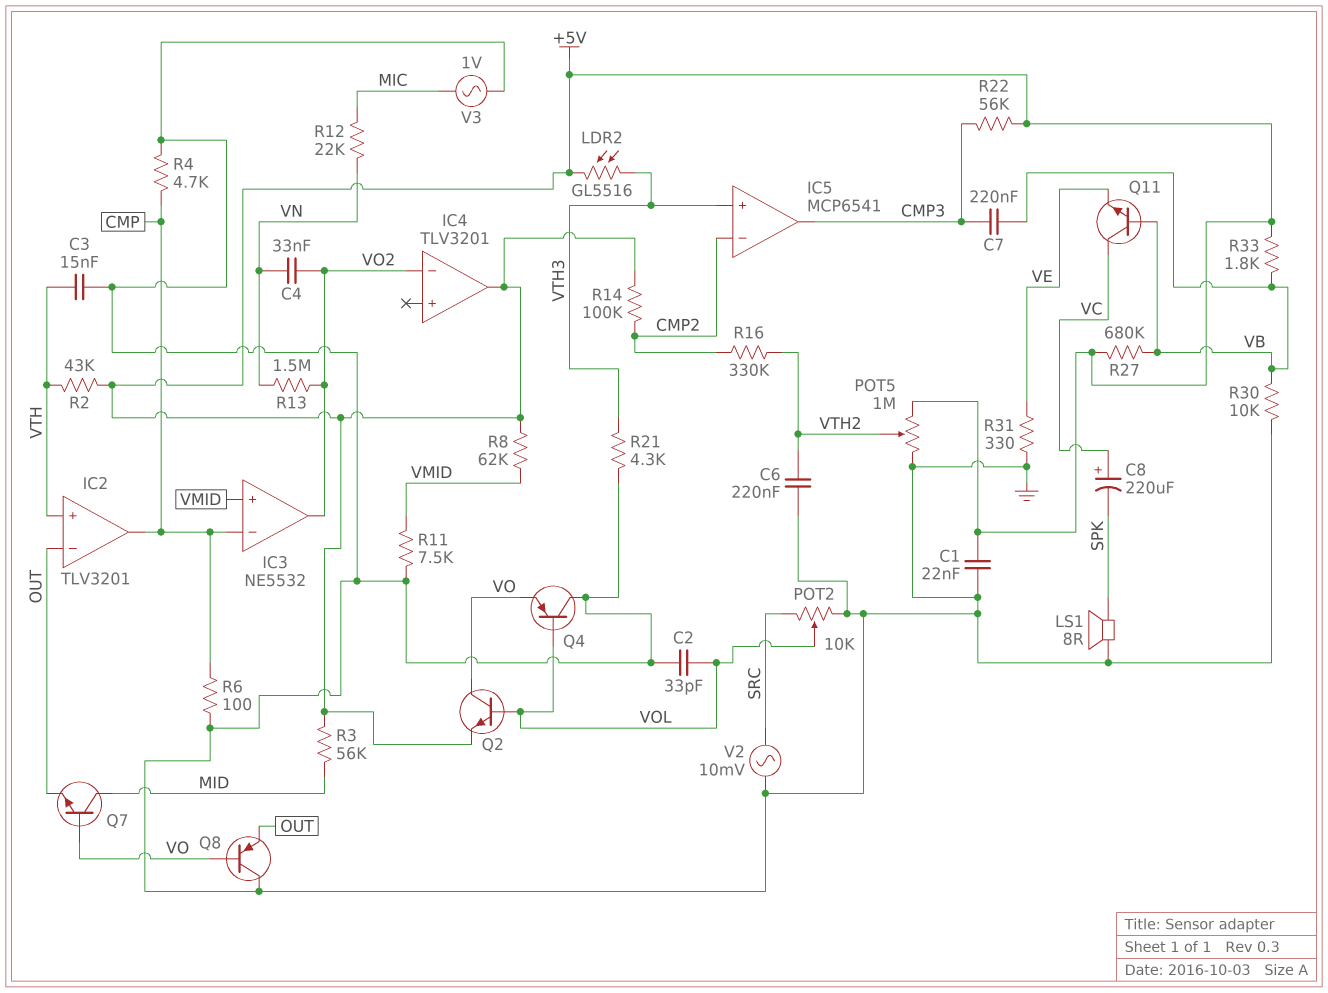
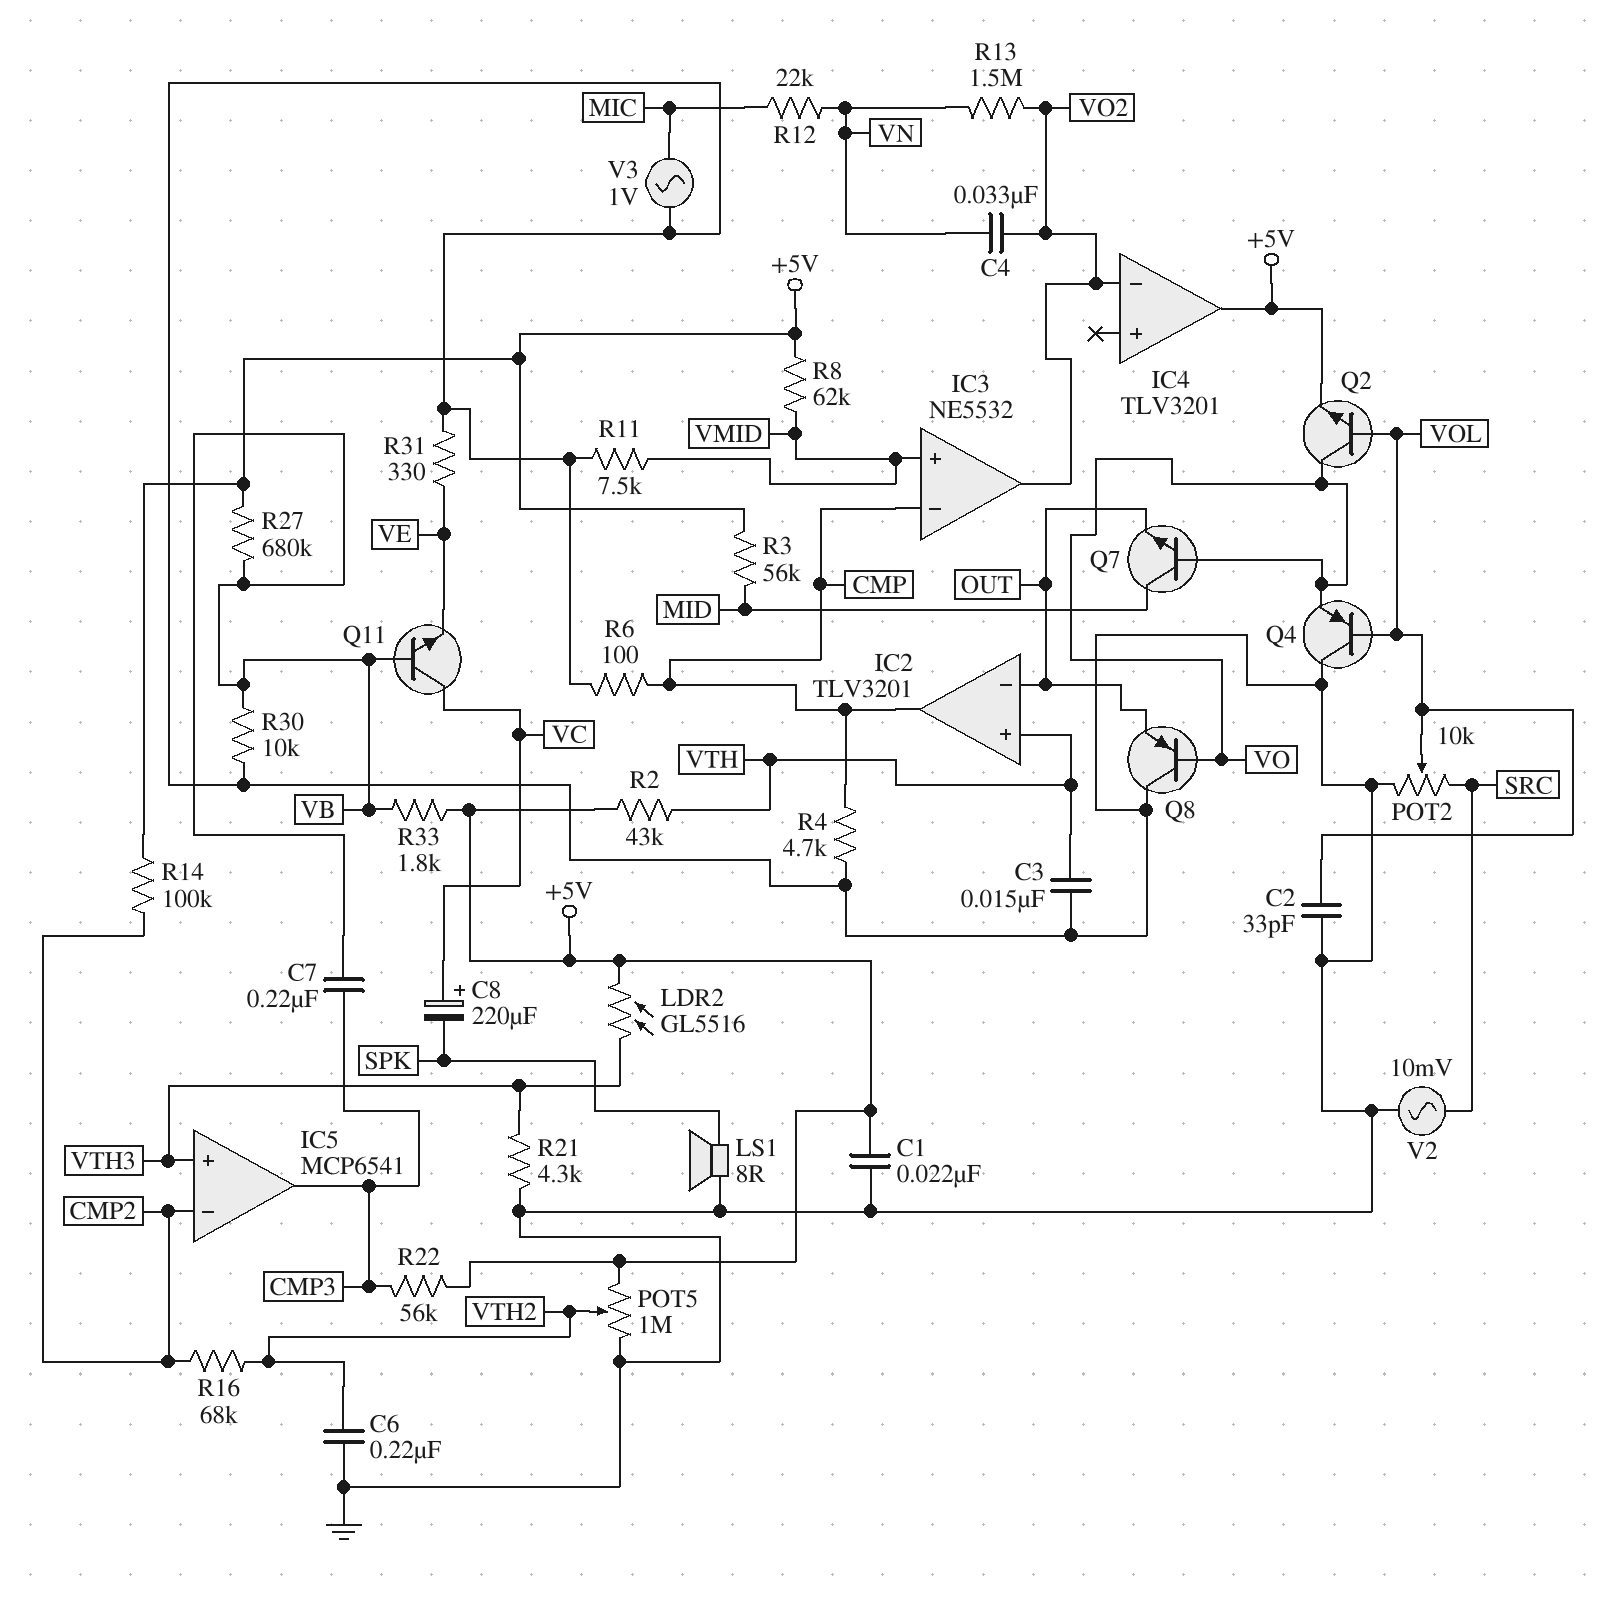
R16: 330k (CMP2, VTH2) -> 68k (CMP2, VTH2)

